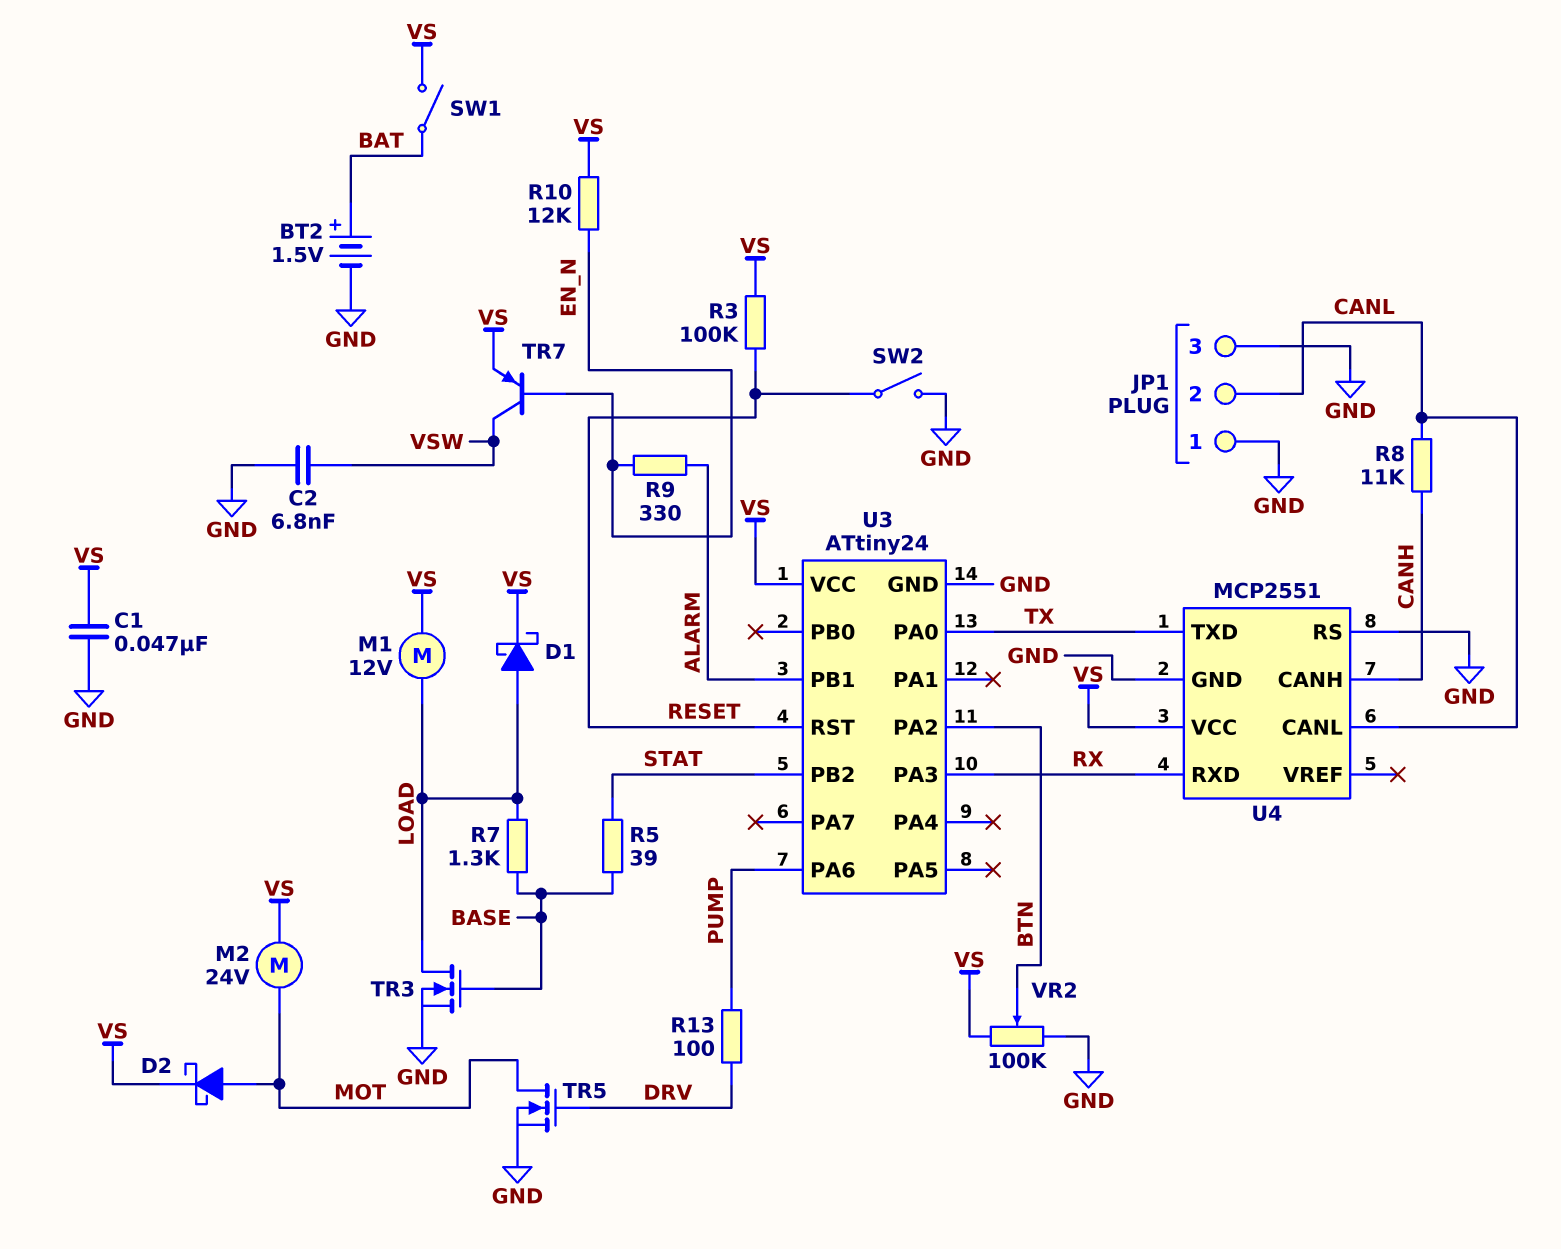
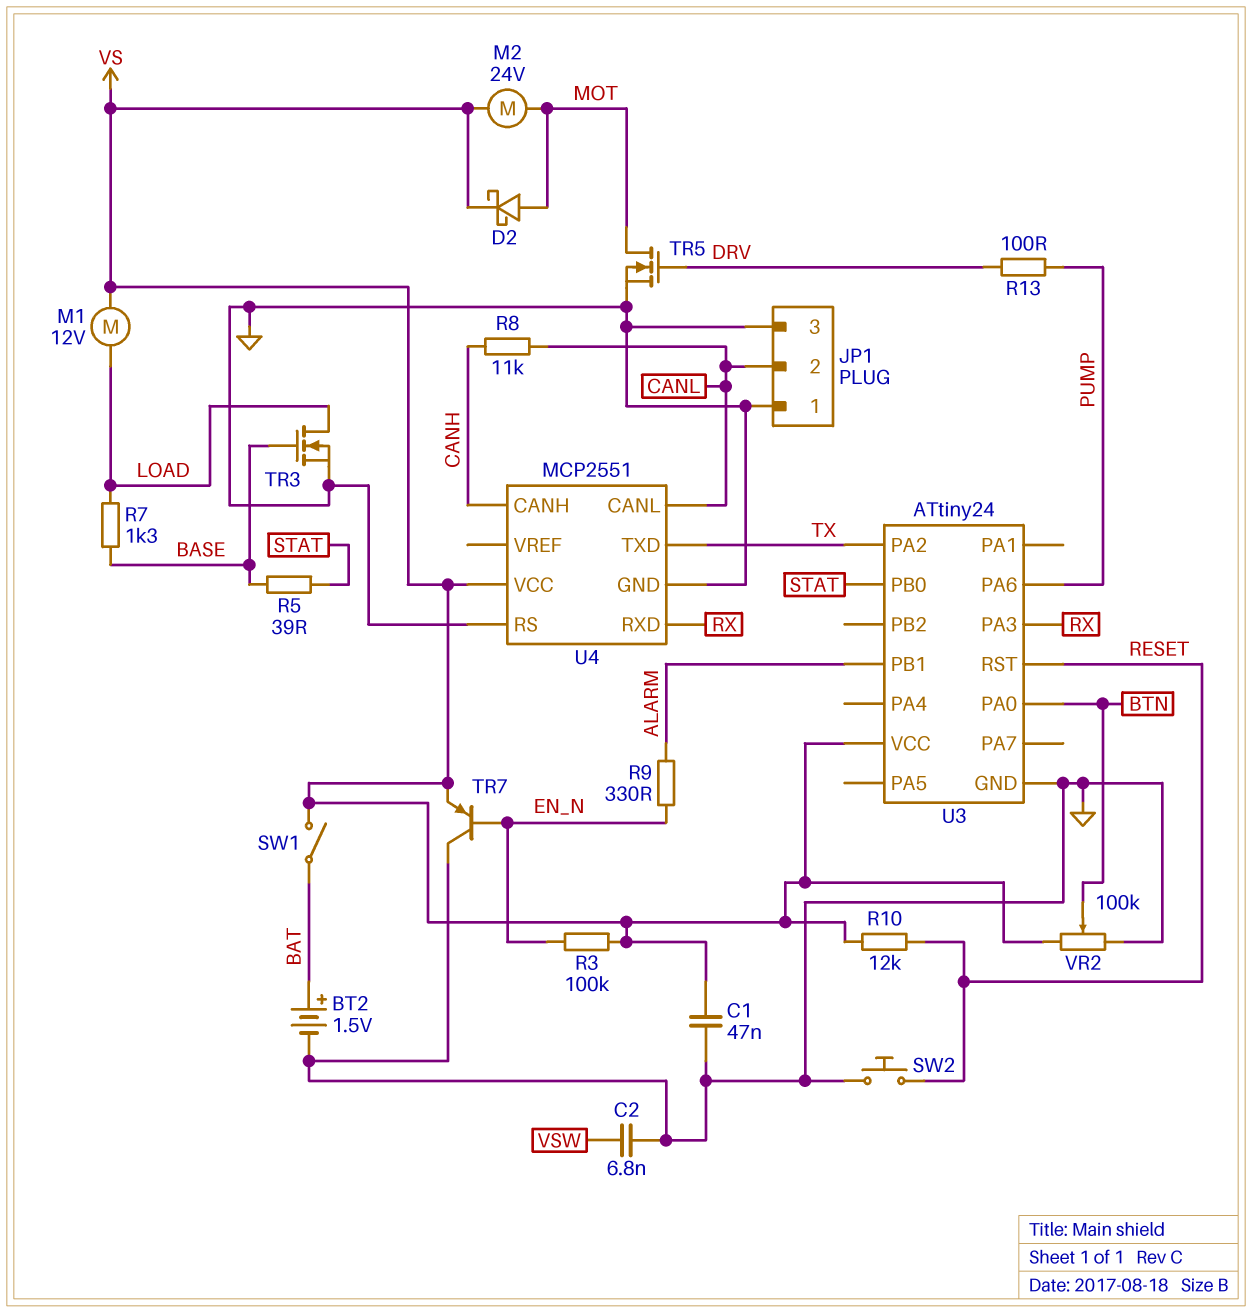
D1: schottky (A LOAD, K VS) -> none
R3: 100k (RESET, VS) -> 100k (EN_N, VS)
R10: 12k (EN_N, VS) -> 12k (RESET, VS)
SW2: switch (GND, RESET) -> button (GND, RESET)
TR7: PNP (B EN_N, C VSW, E VS) -> PNP (B EN_N, C GND, E VS)
U3 pin PA0: TX -> BTN
U3 pin PA2: BTN -> TX
U3 pin PB0: none -> STAT
U3 pin PB2: STAT -> none

